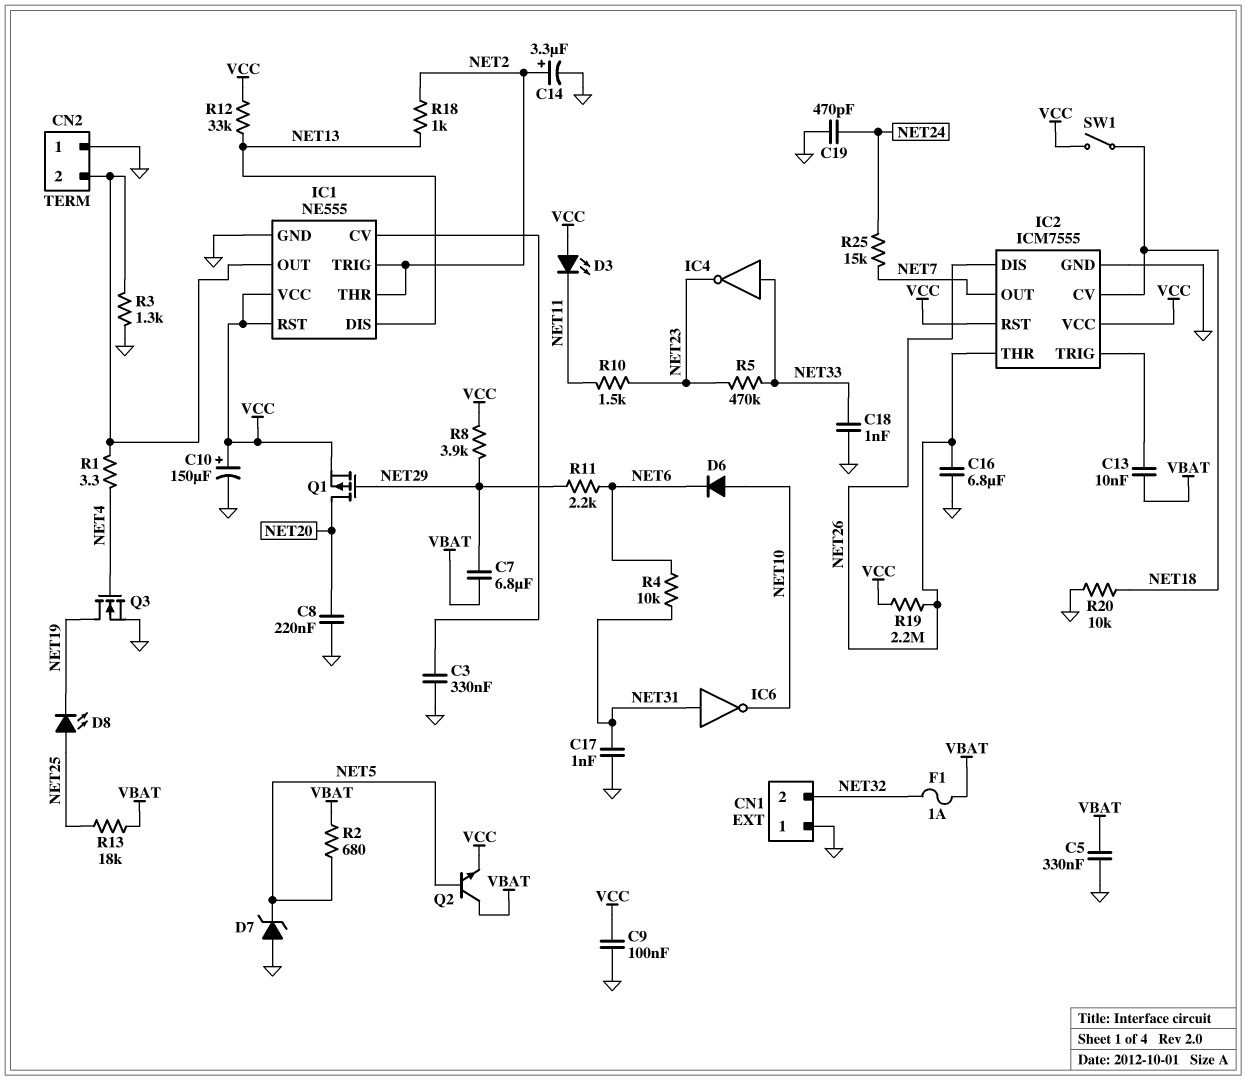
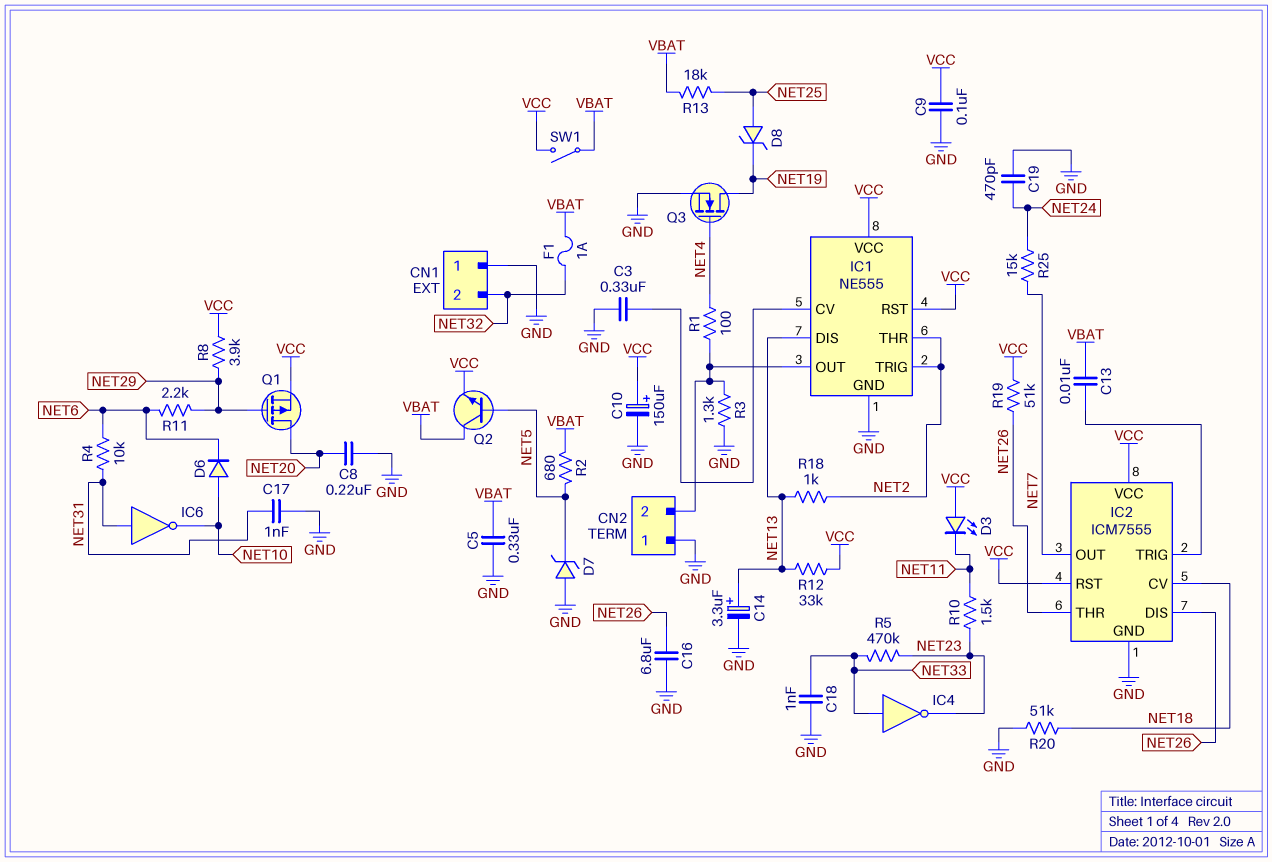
C7: 6.8uF (NET29, VBAT) -> none
C14: 3.3uF (plus NET2, minus GND) -> 3.3uF (plus NET13, minus GND)
D8: LED (A NET25, K NET19) -> zener (A NET25, K NET19)
R1: 3.3 (CN2/2, NET4) -> 100 (CN2/2, NET4)
R19: 2.2M (NET26, VCC) -> 51k (NET26, VCC)
R20: 10k (GND, NET18) -> 51k (GND, NET18)
SW1: switch (NET18, VCC) -> switch (VBAT, VCC)

